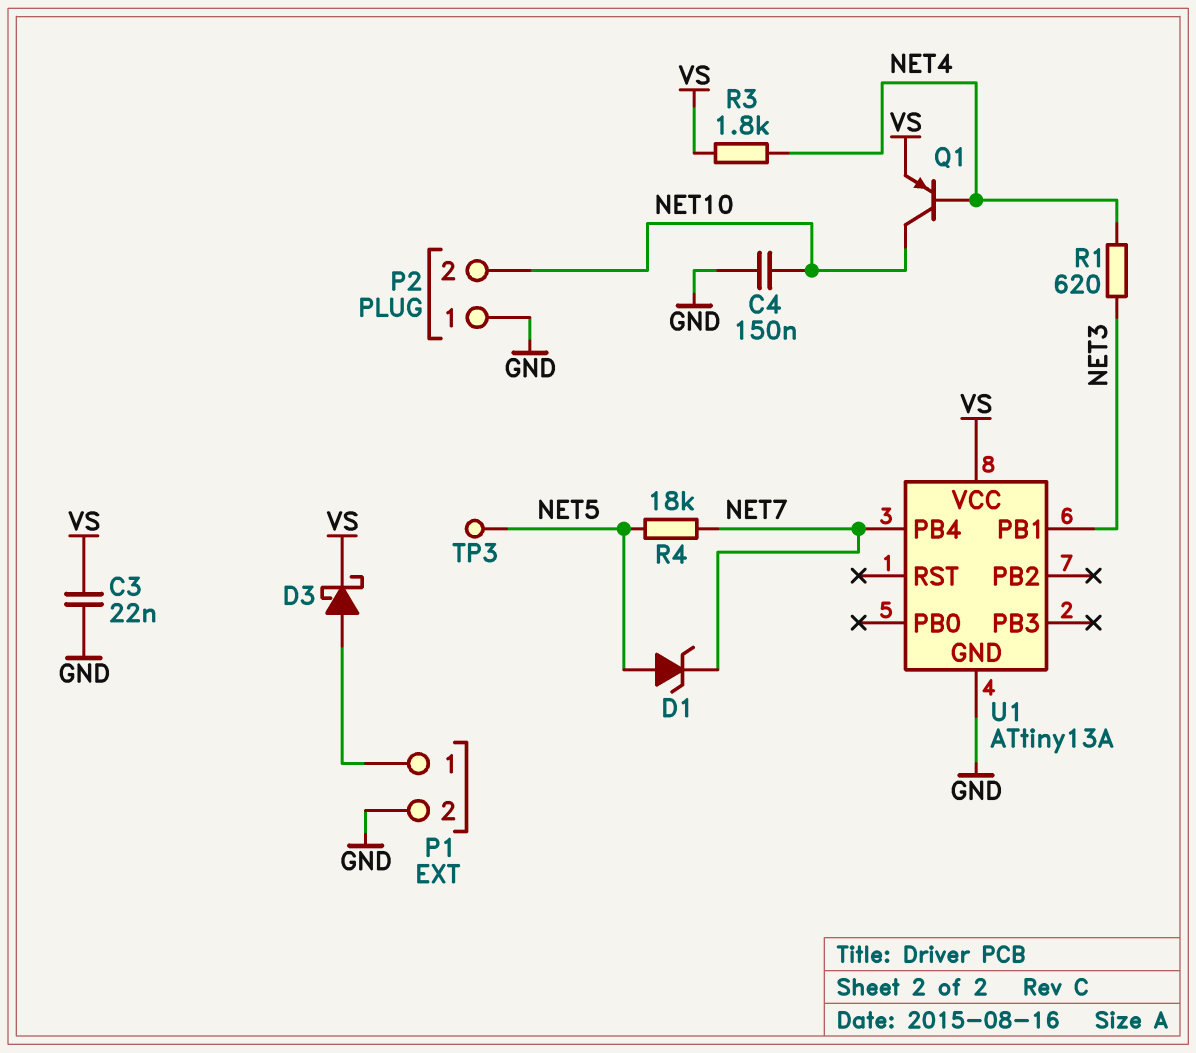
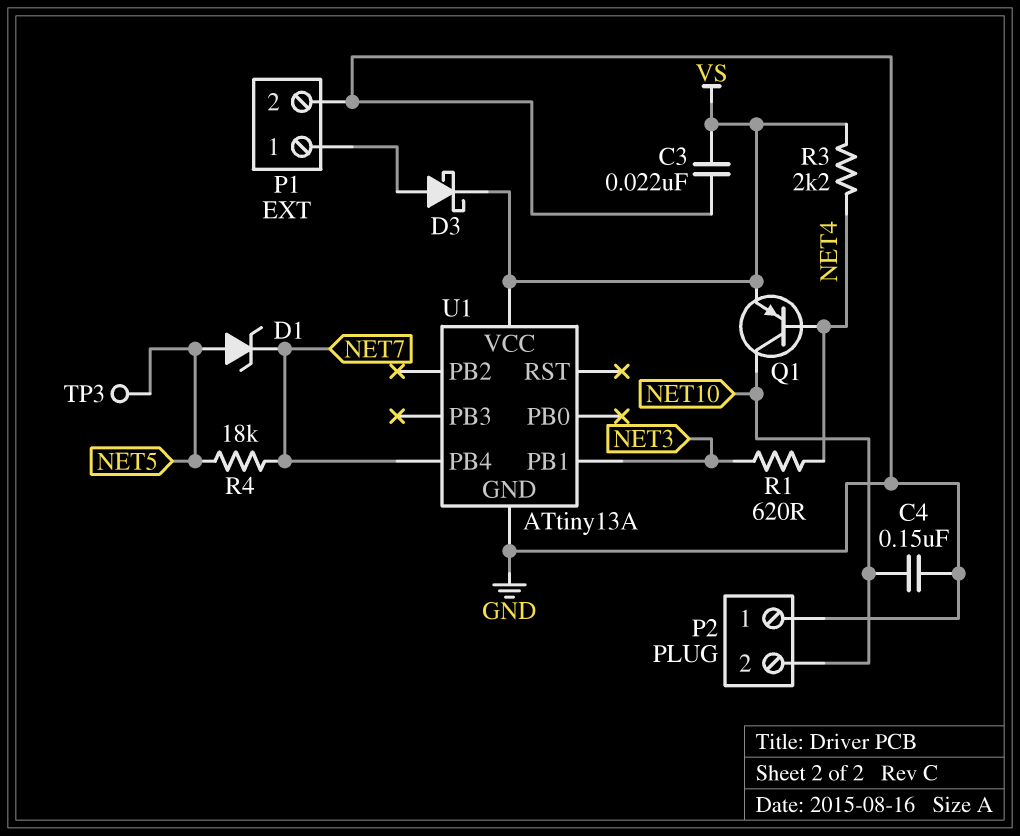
R3: 1.8k (NET4, VS) -> 2.2k (NET4, VS)

